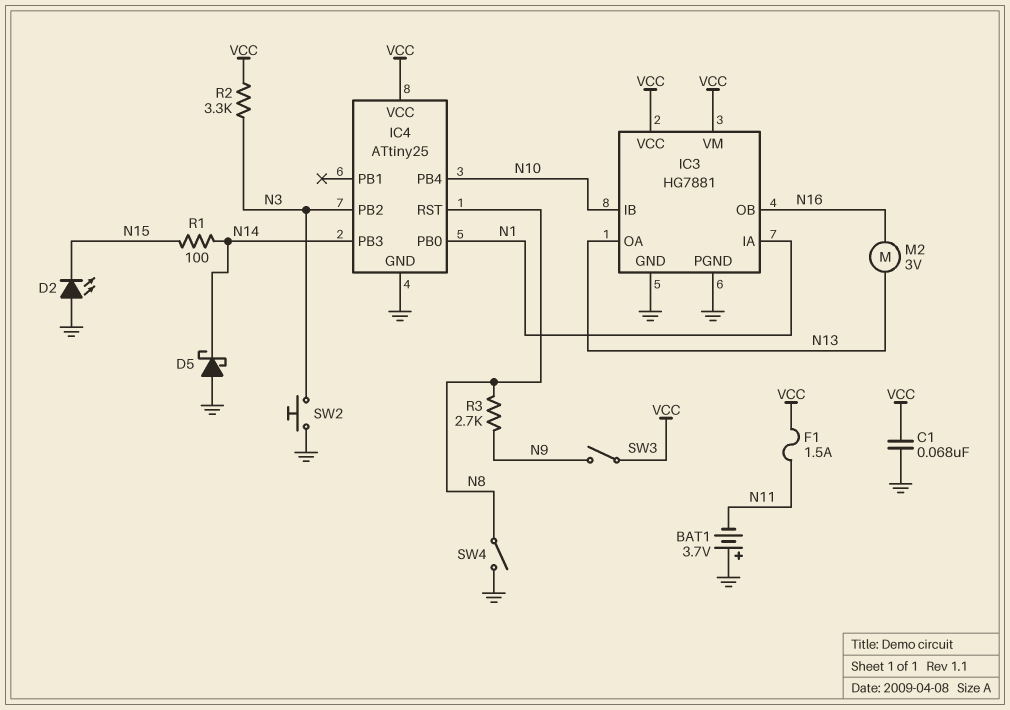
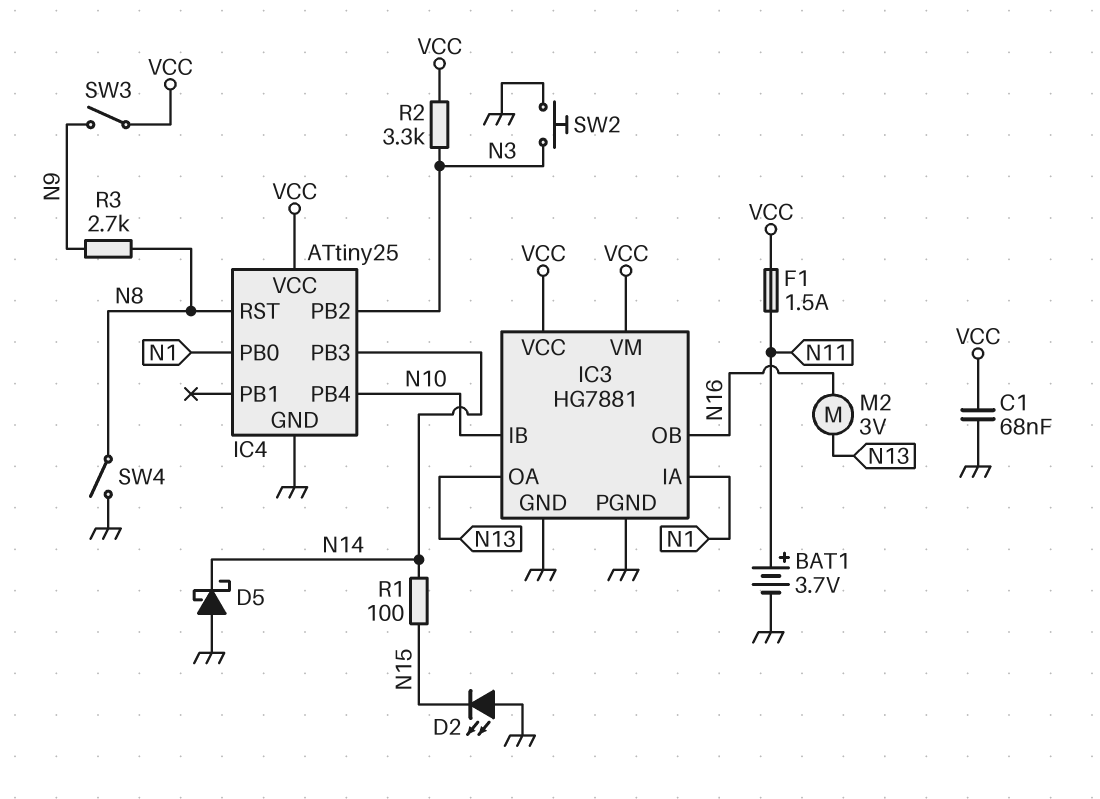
BAT1: 3.7V (plus GND, minus N11) -> 3.7V (plus N11, minus GND)

